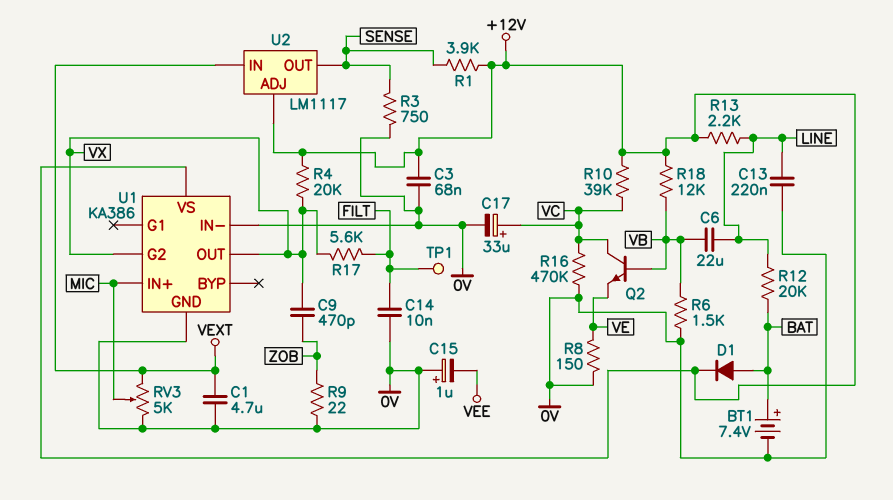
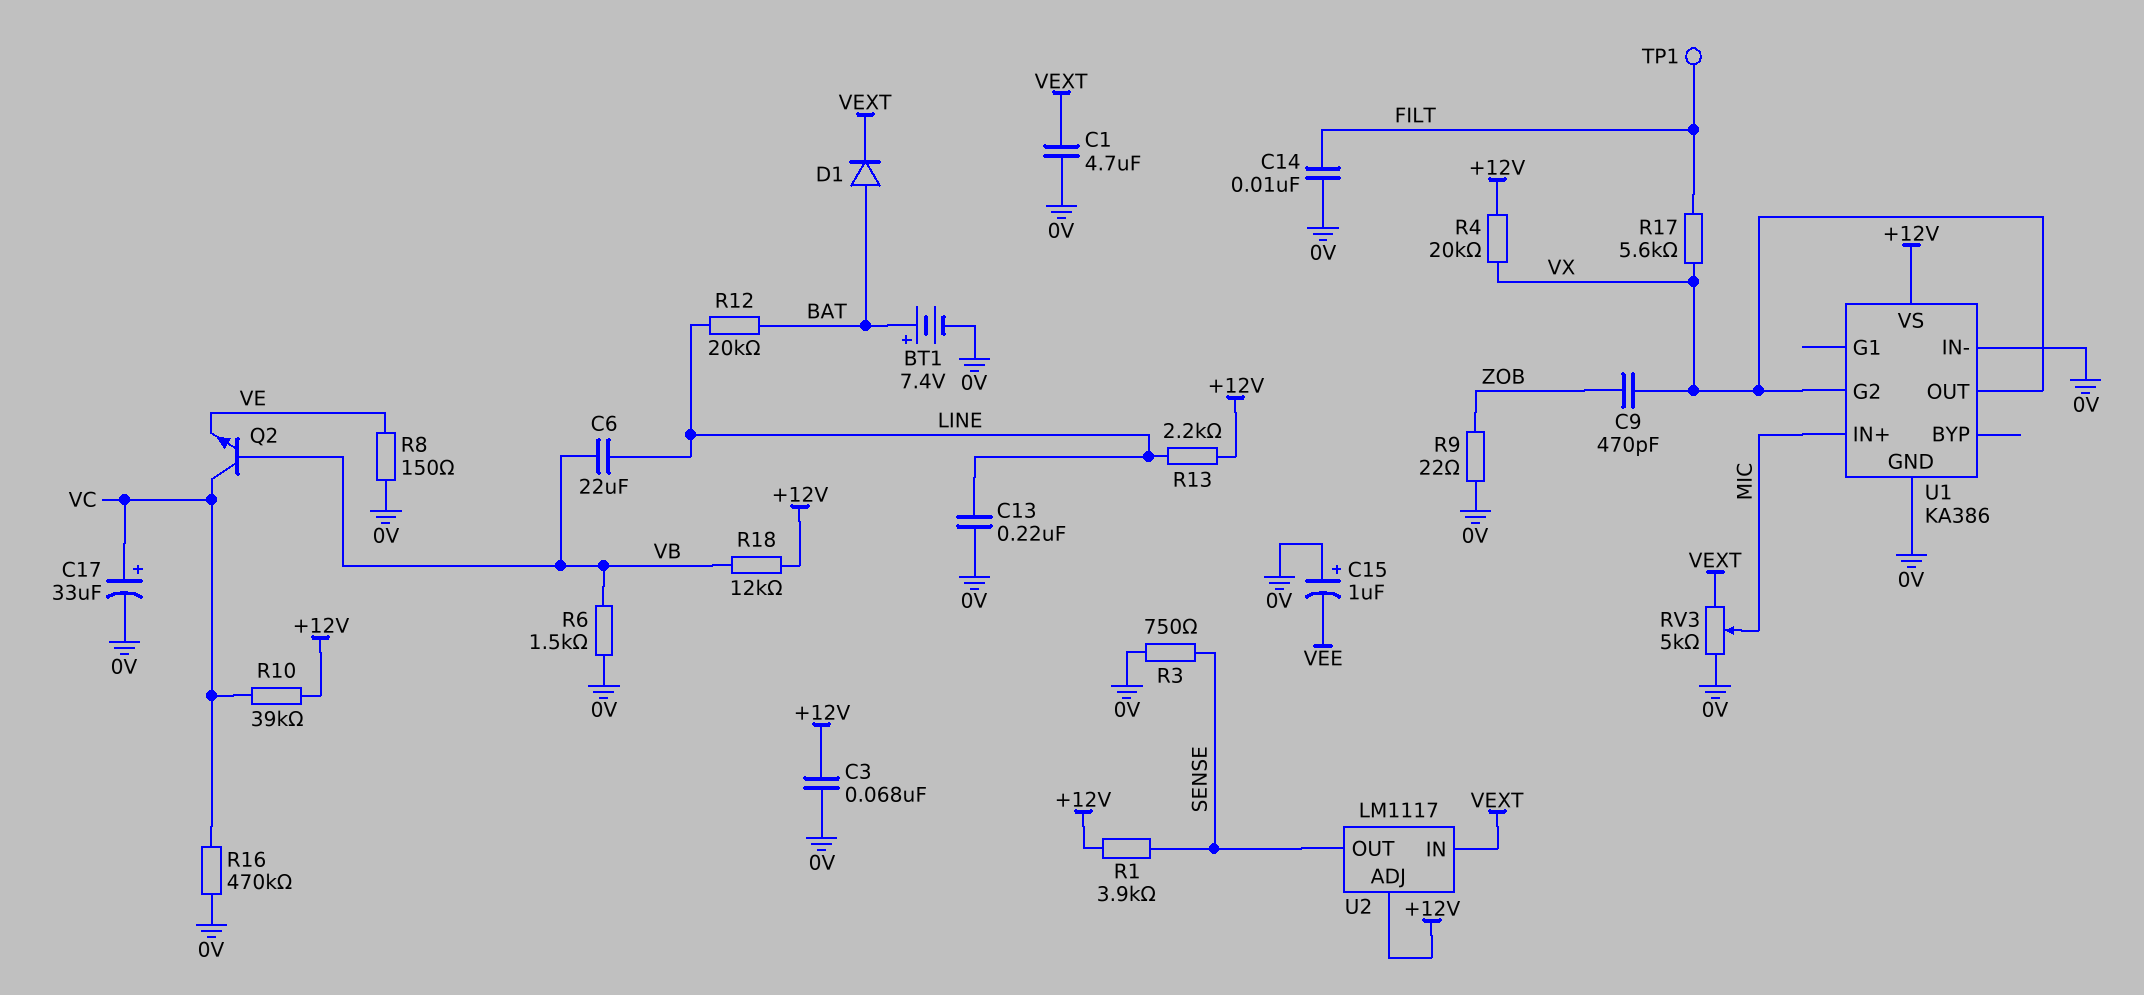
D1: diode (A BAT, K +12V) -> diode (A BAT, K VEXT)

